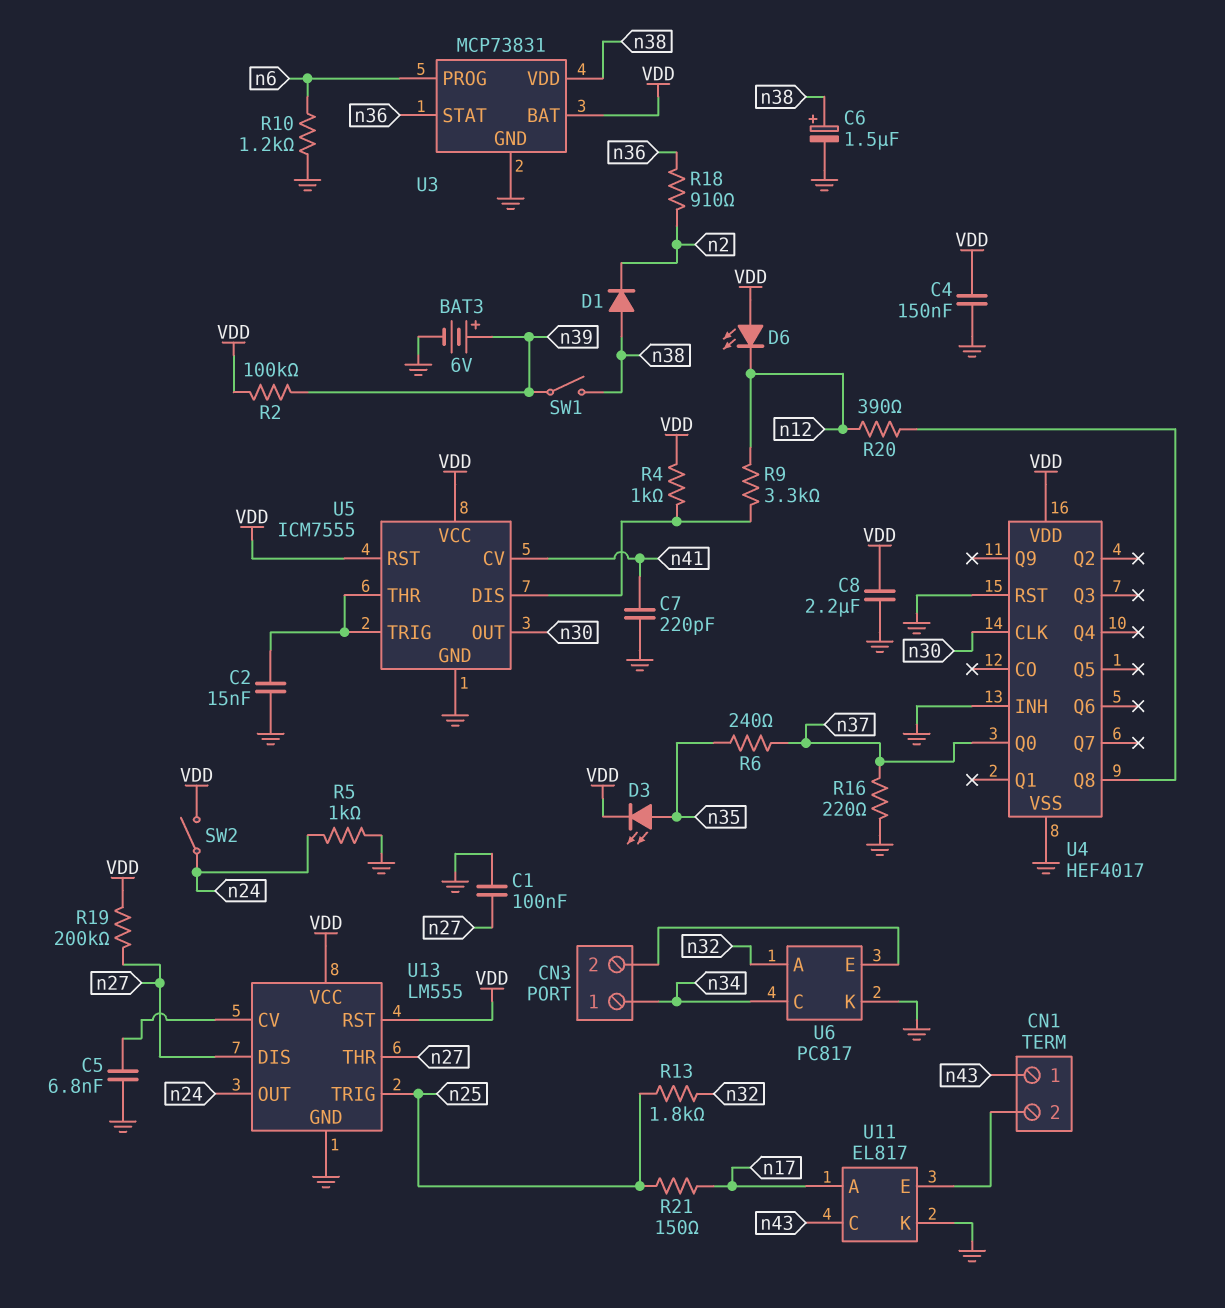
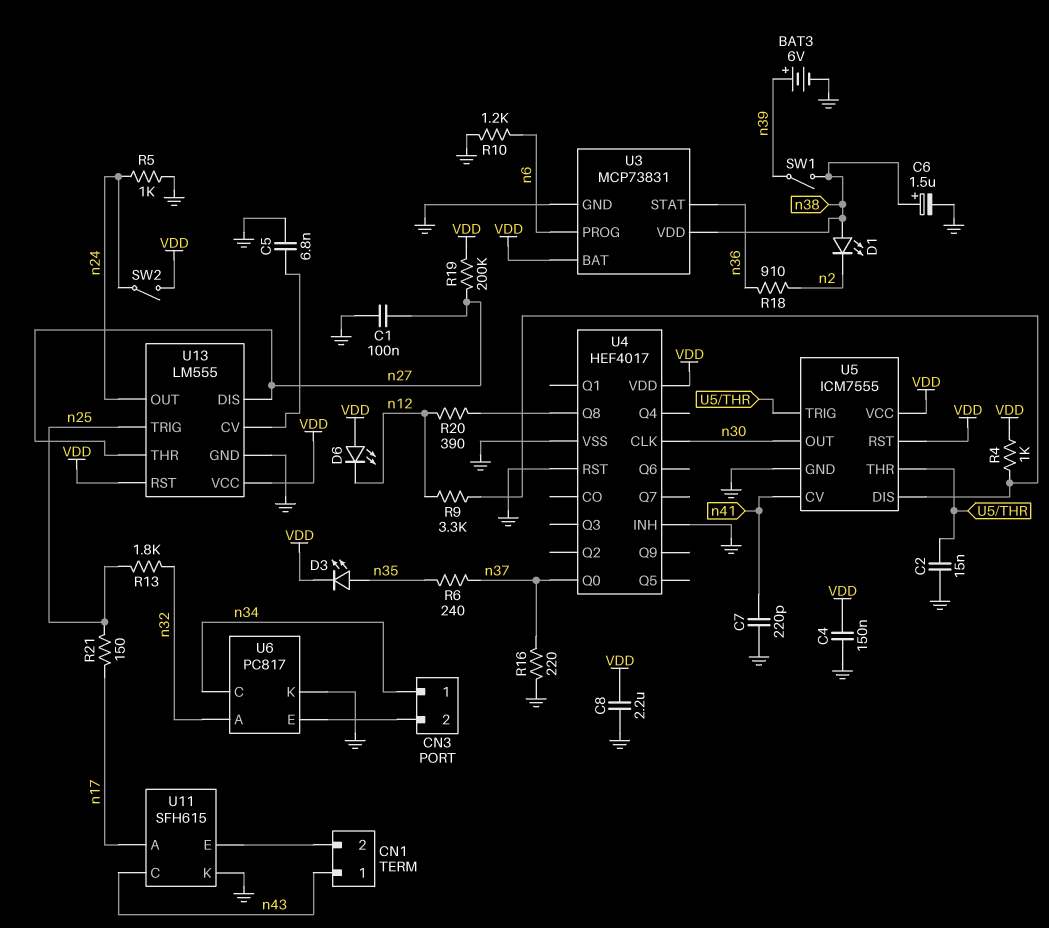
D1: diode (A n38, K n2) -> LED (A n38, K n2)
R2: 100k (VDD, n39) -> none
U11: EL817 -> SFH615

